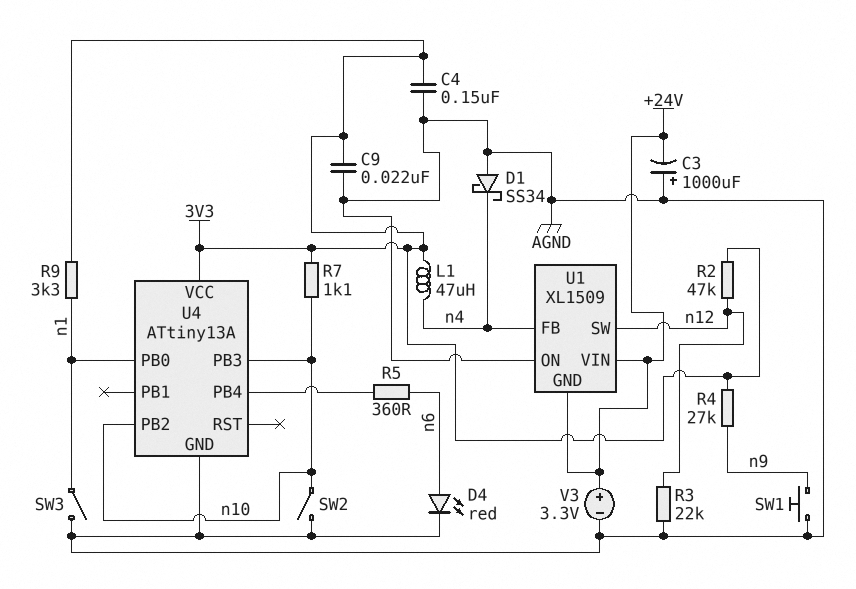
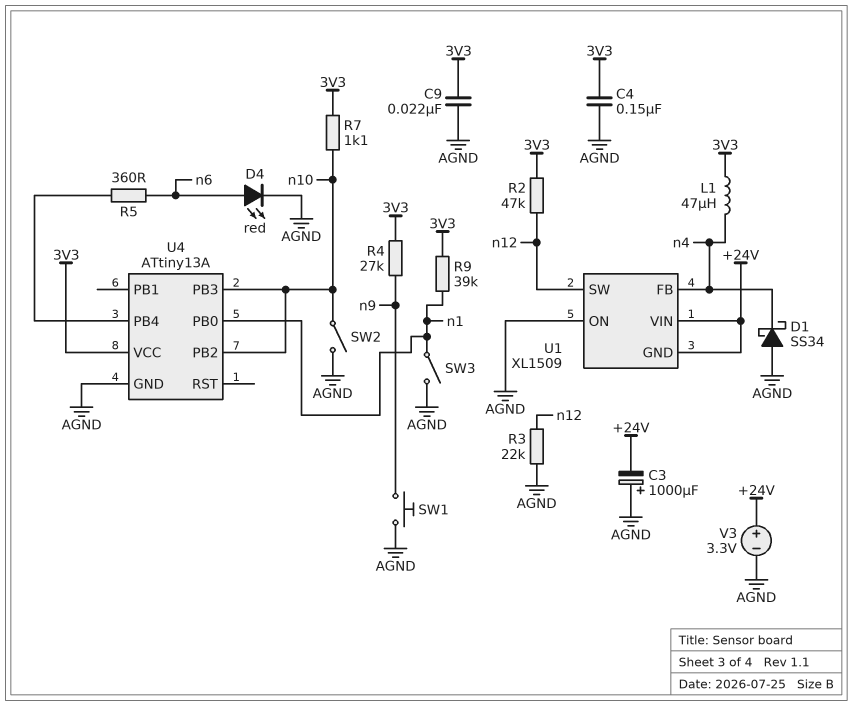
R9: 3.3k (3V3, n1) -> 39k (3V3, n1)

